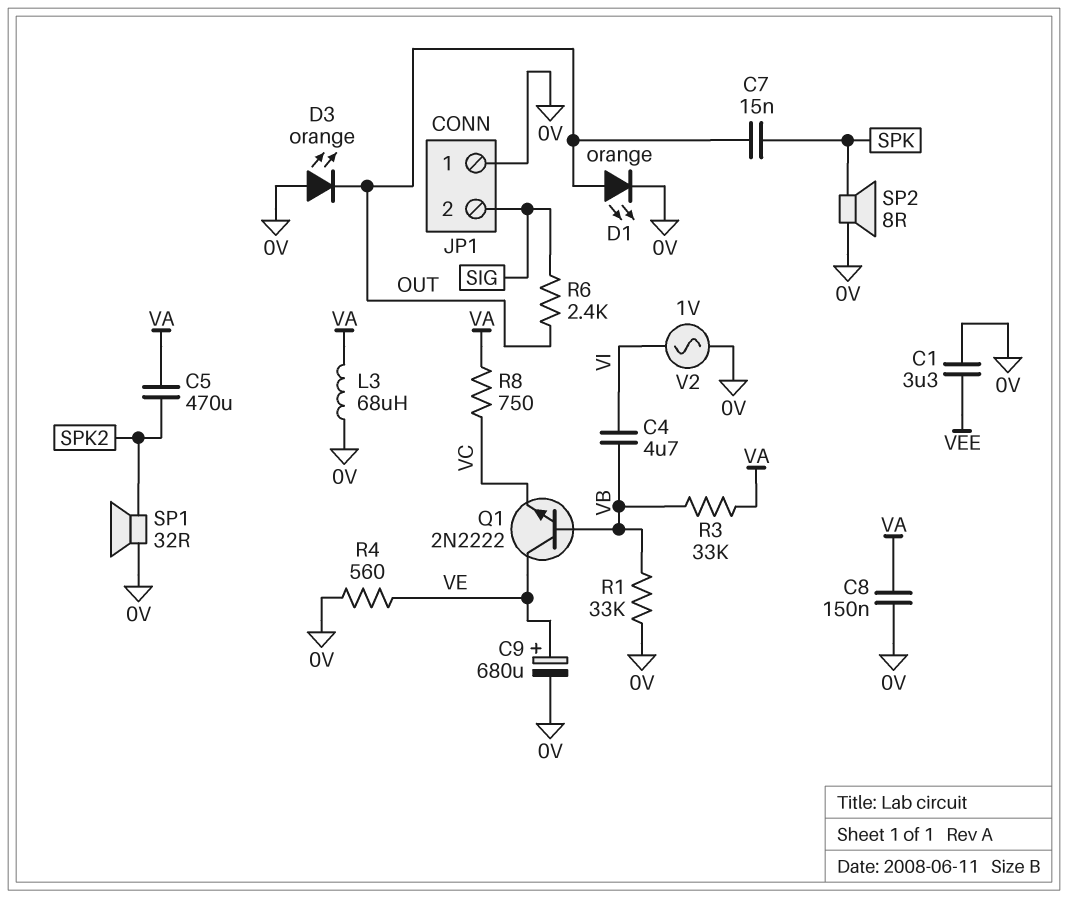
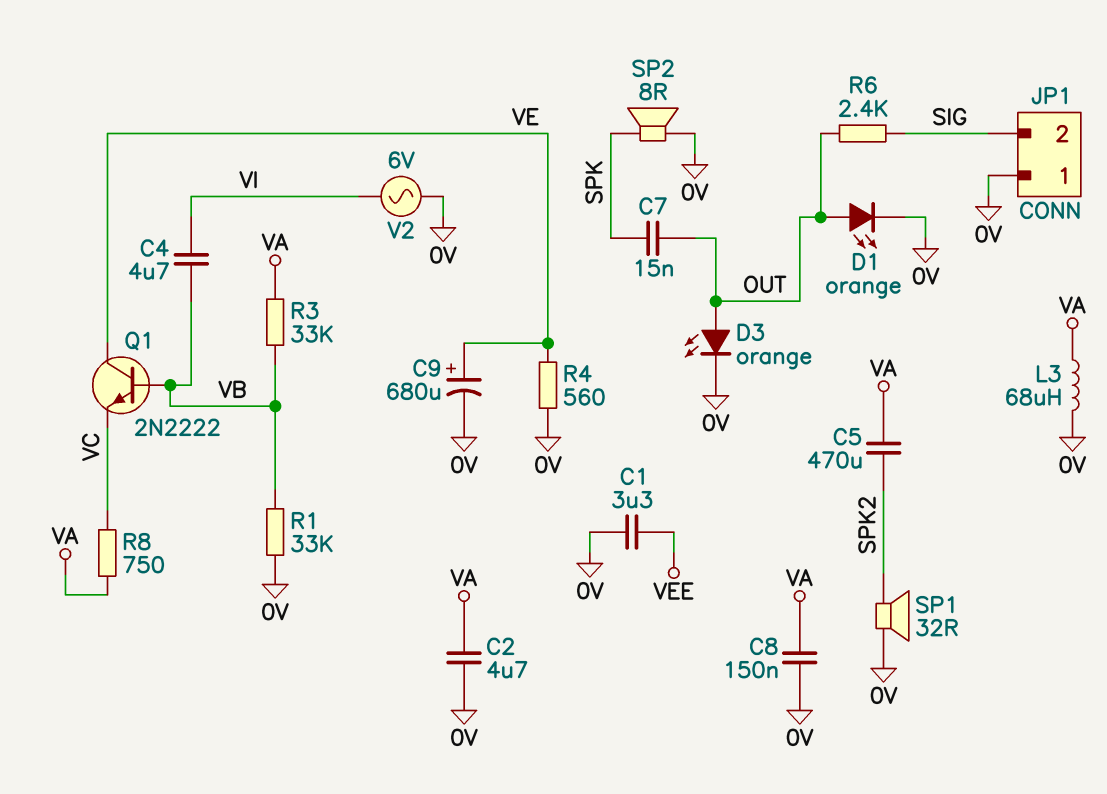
C2: none -> 4.7uF (0V, VA)
D3: LED orange (A 0V, K OUT) -> LED orange (A OUT, K 0V)
V2: AC 1V (0V, VI) -> AC 6V (0V, VI)

